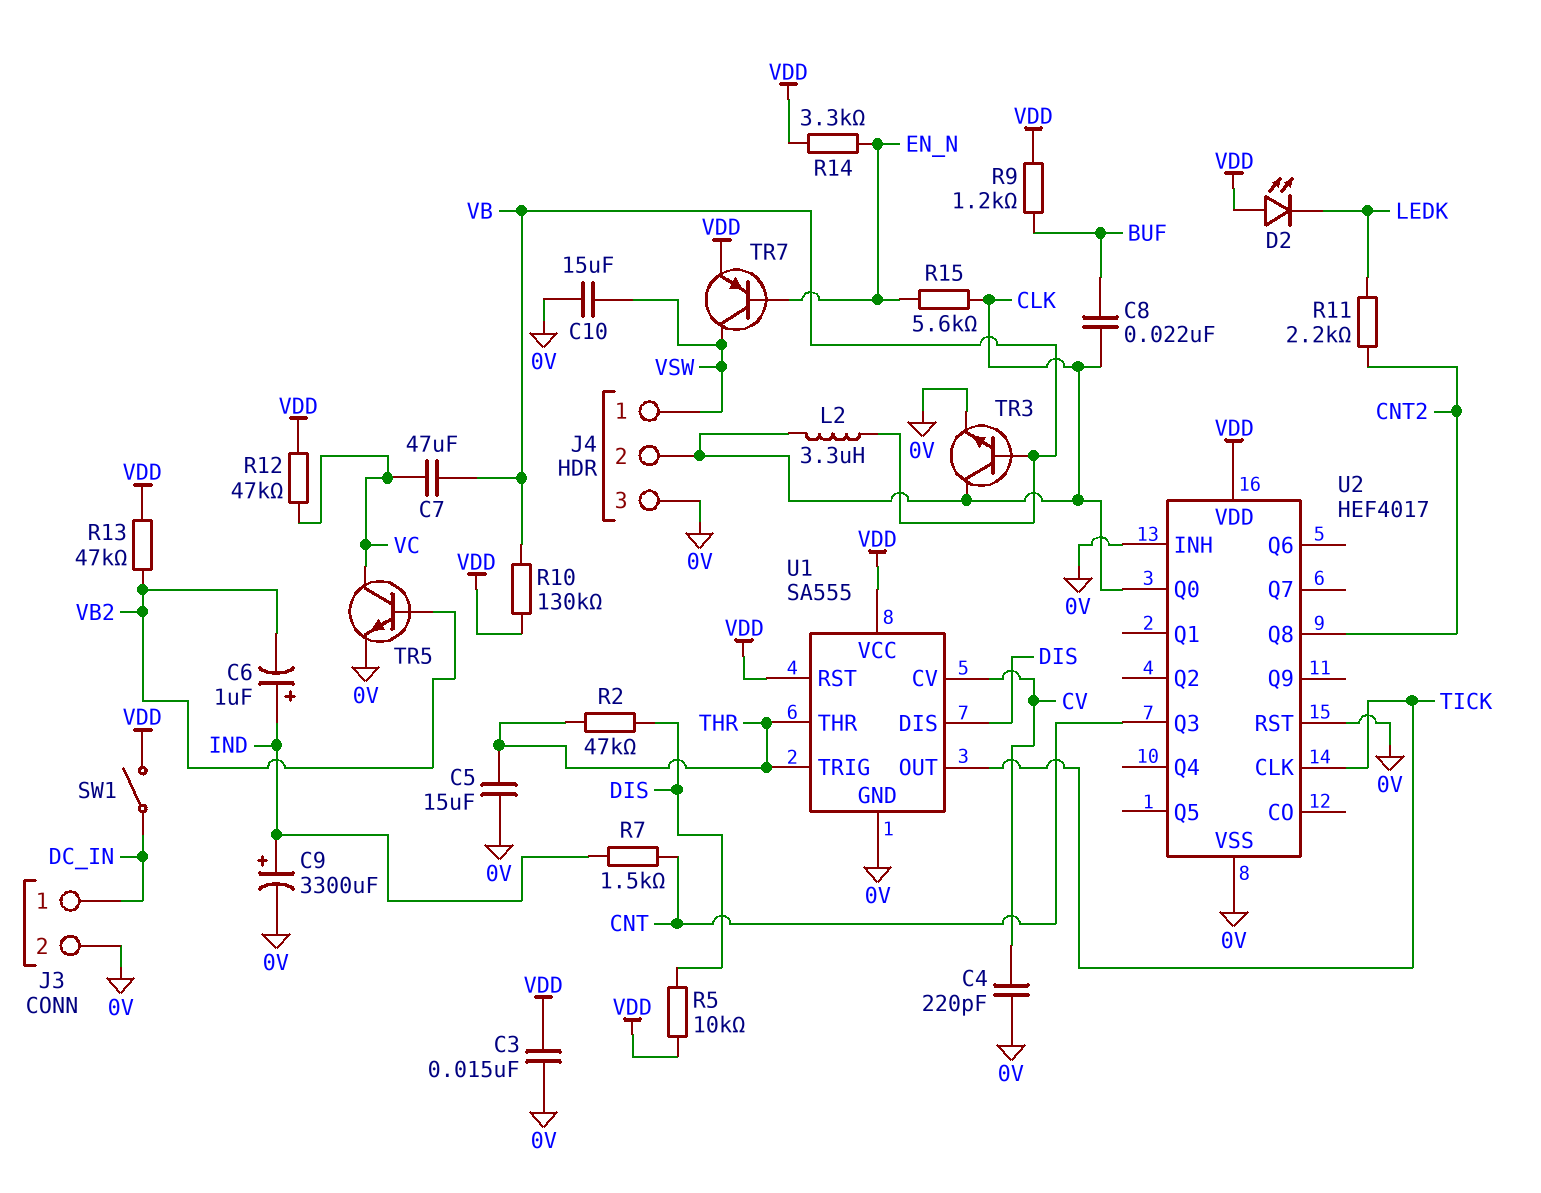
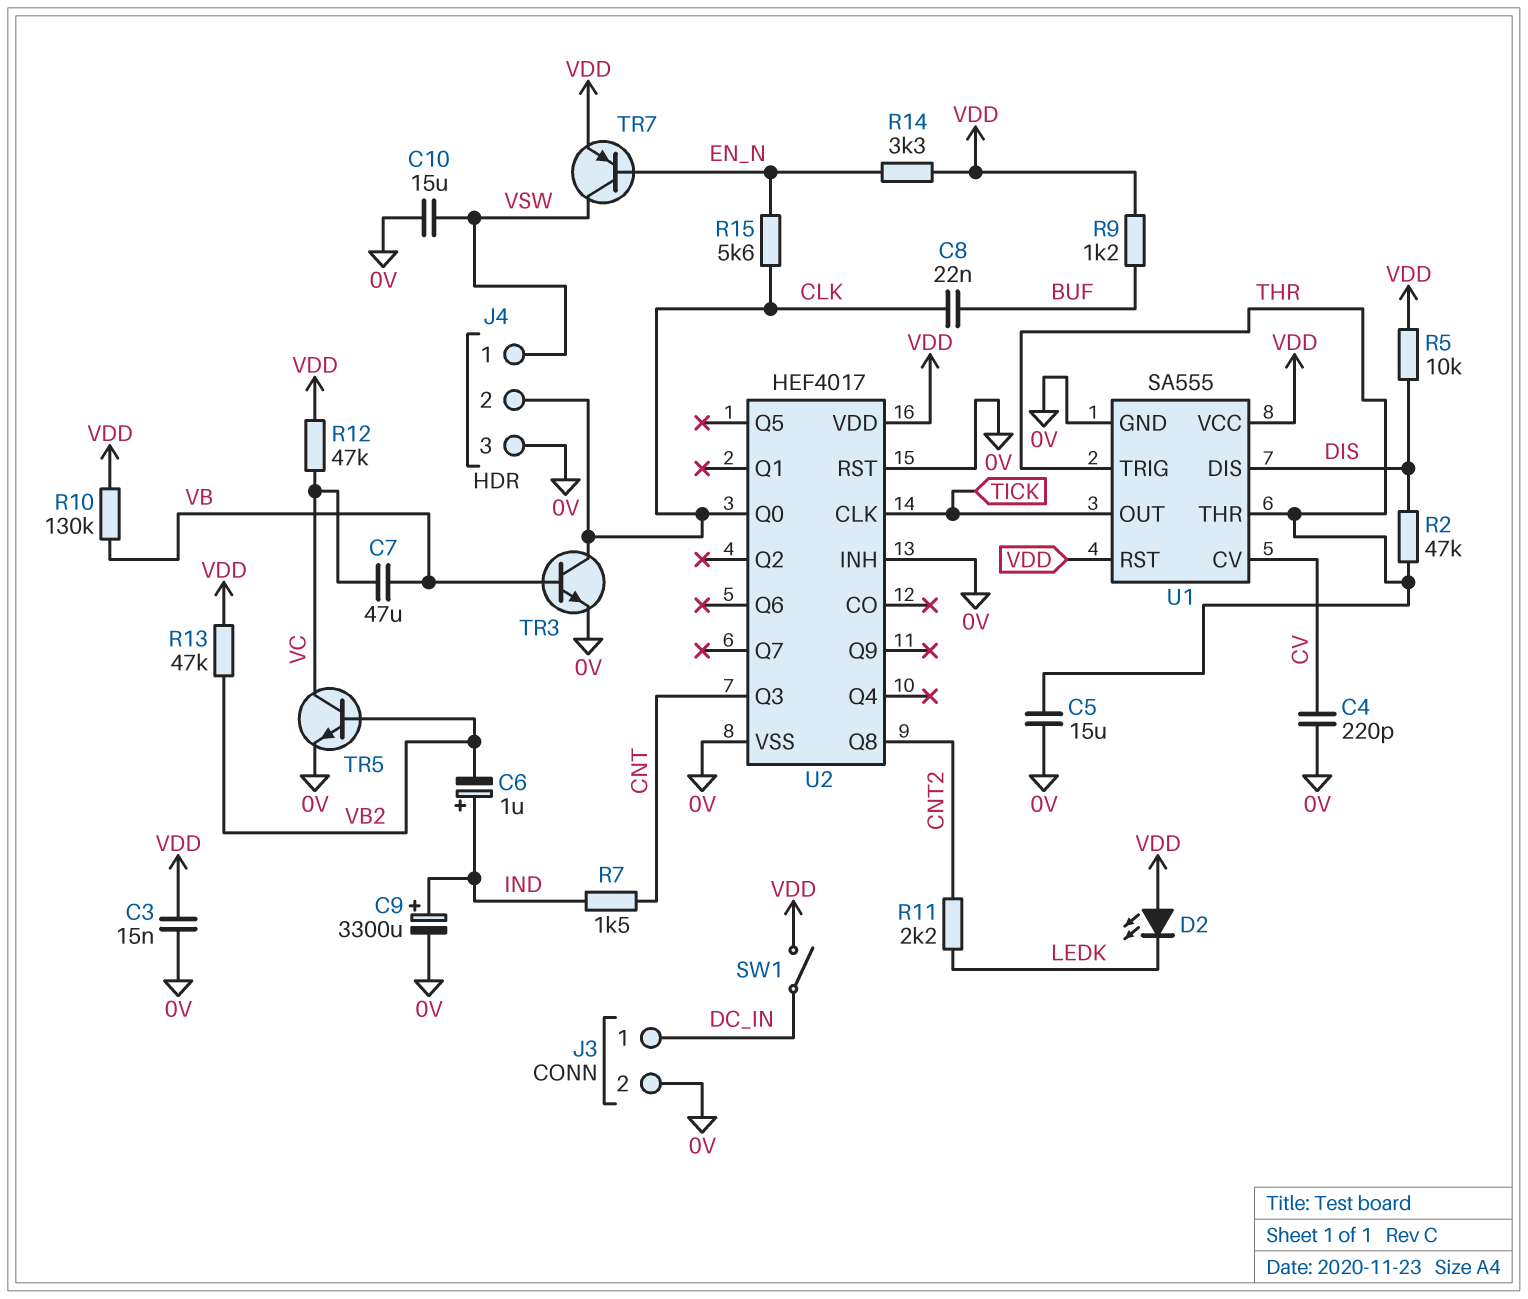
L2: 3.3uH (CLK, VB) -> none

